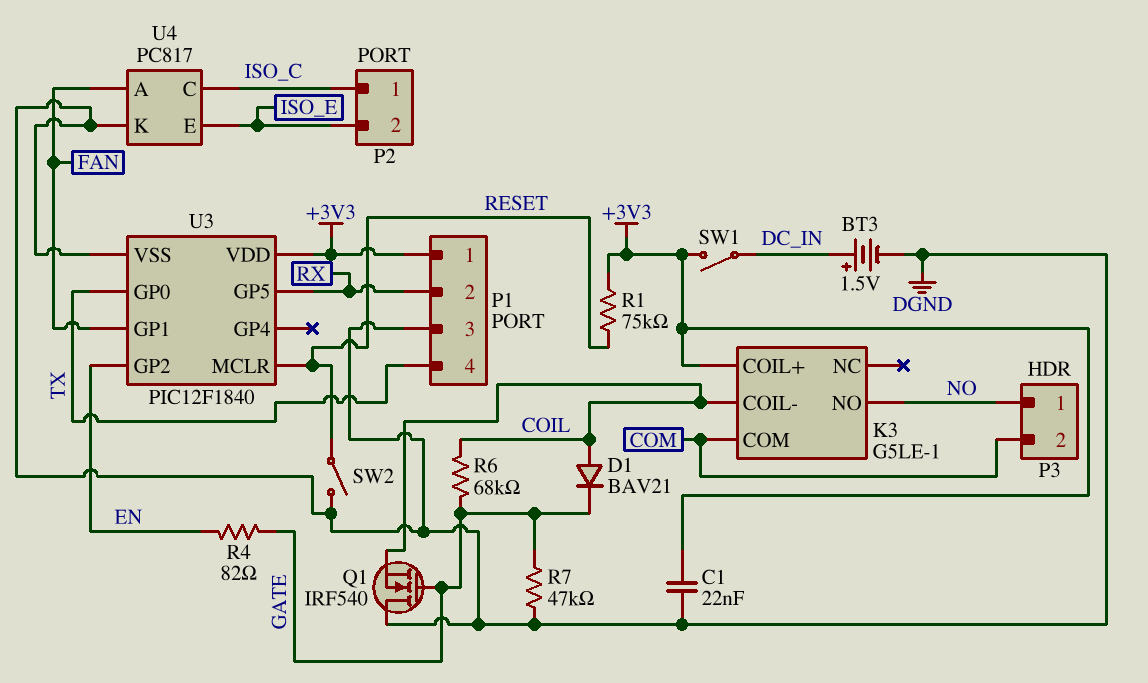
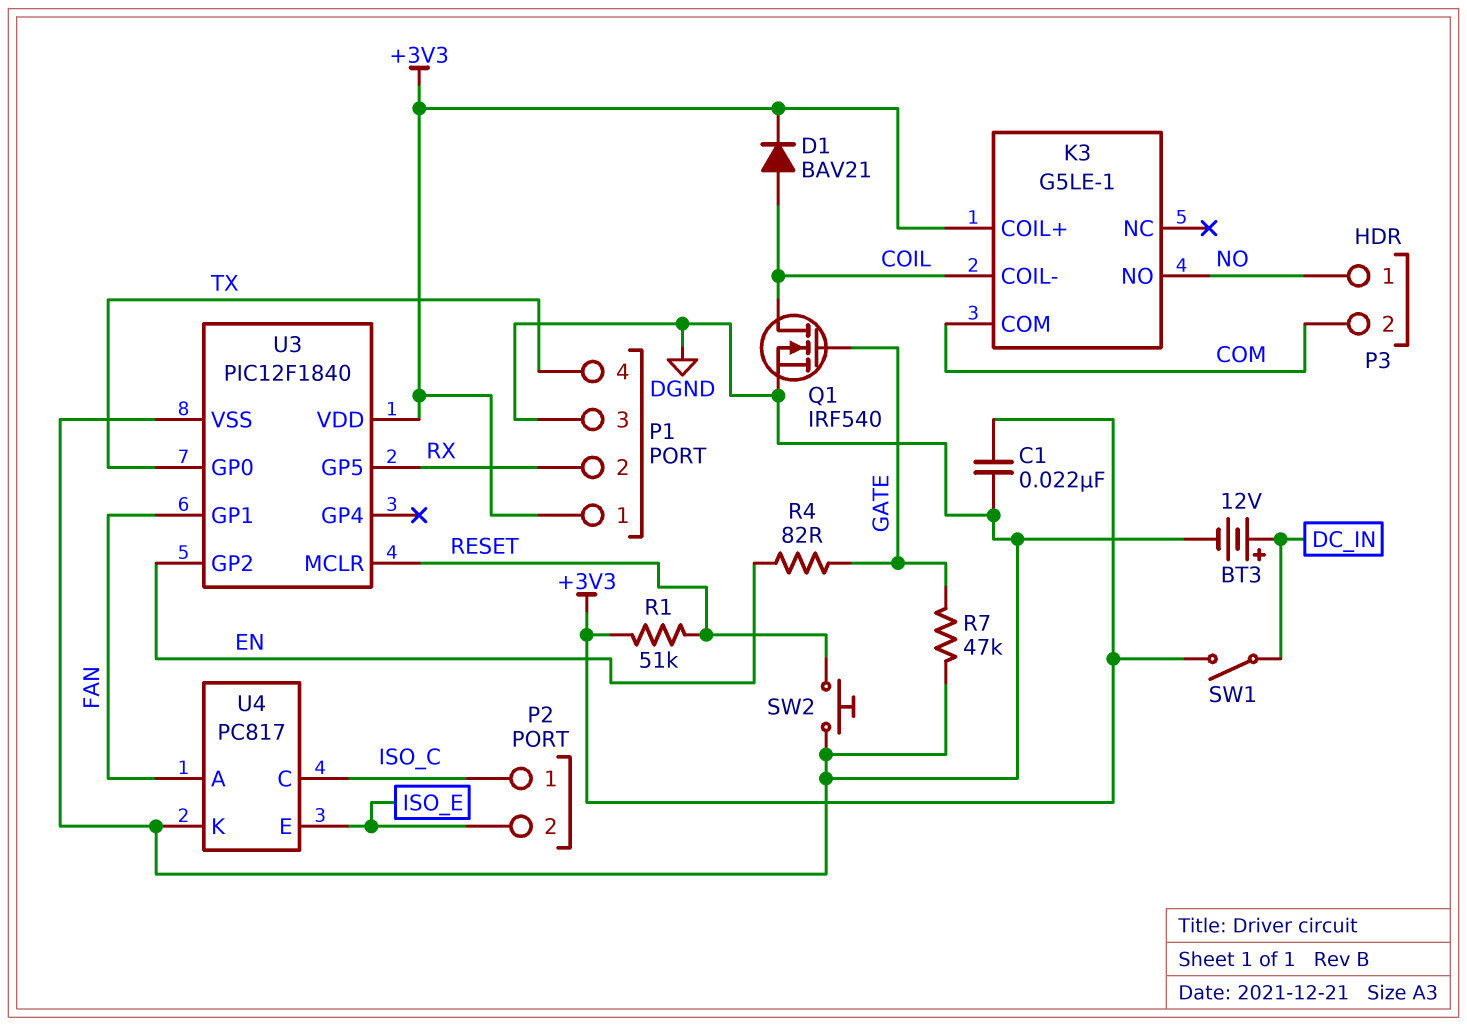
BT3: 1.5V (plus DC_IN, minus DGND) -> 12V (plus DC_IN, minus DGND)
D1: diode BAV21 (A COIL, K GATE) -> diode BAV21 (A COIL, K +3V3)
Q1: NMOS IRF540 (G GATE, D DGND, S COIL) -> NMOS IRF540 (G GATE, D COIL, S DGND)
R1: 75k (+3V3, RESET) -> 51k (+3V3, RESET)
R6: 68k (COIL, GATE) -> none
SW2: switch (DGND, RESET) -> button (DGND, RESET)

